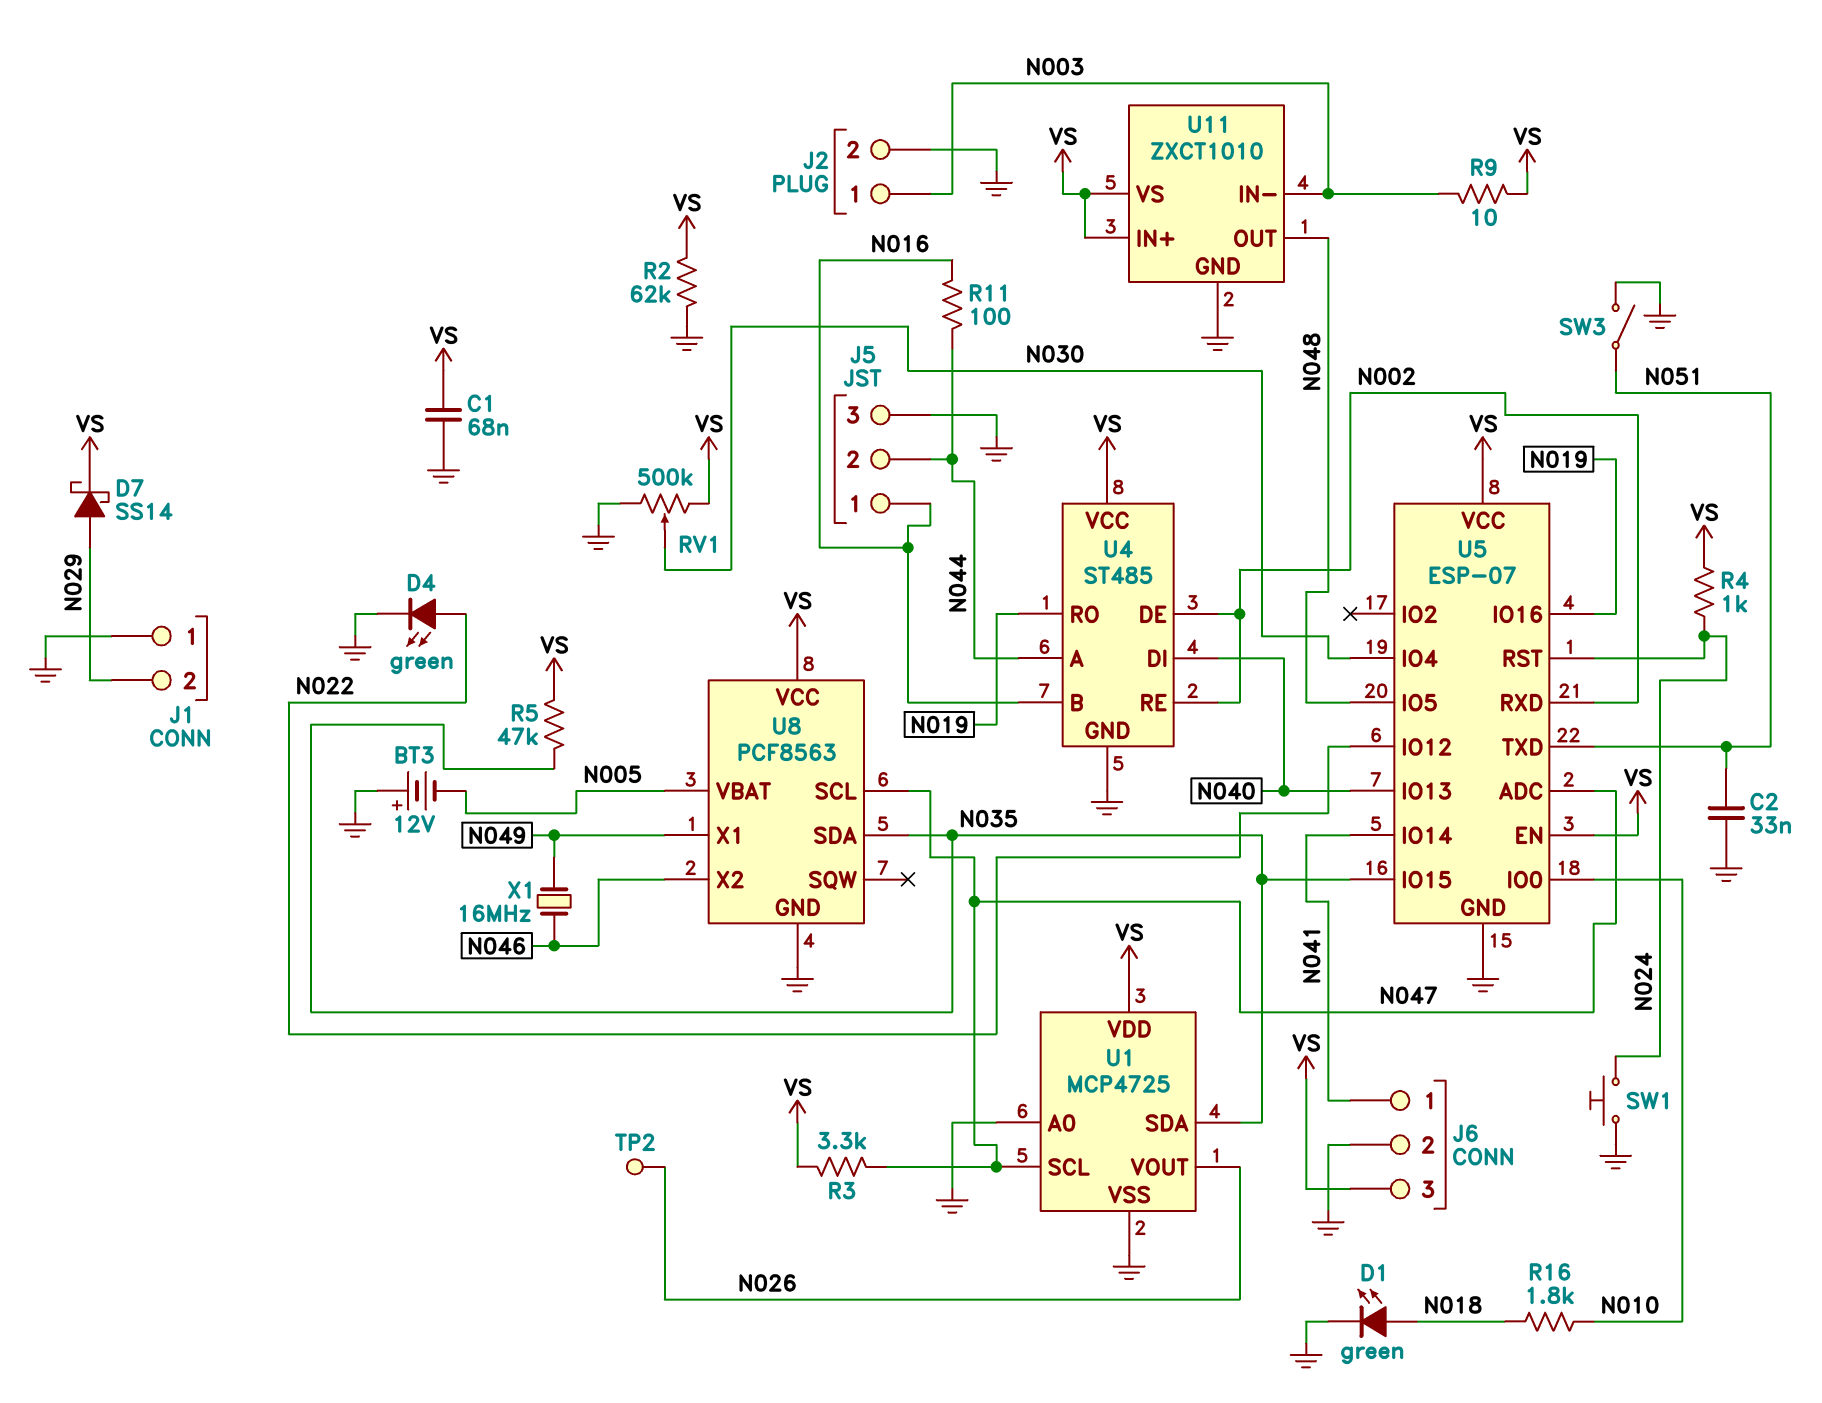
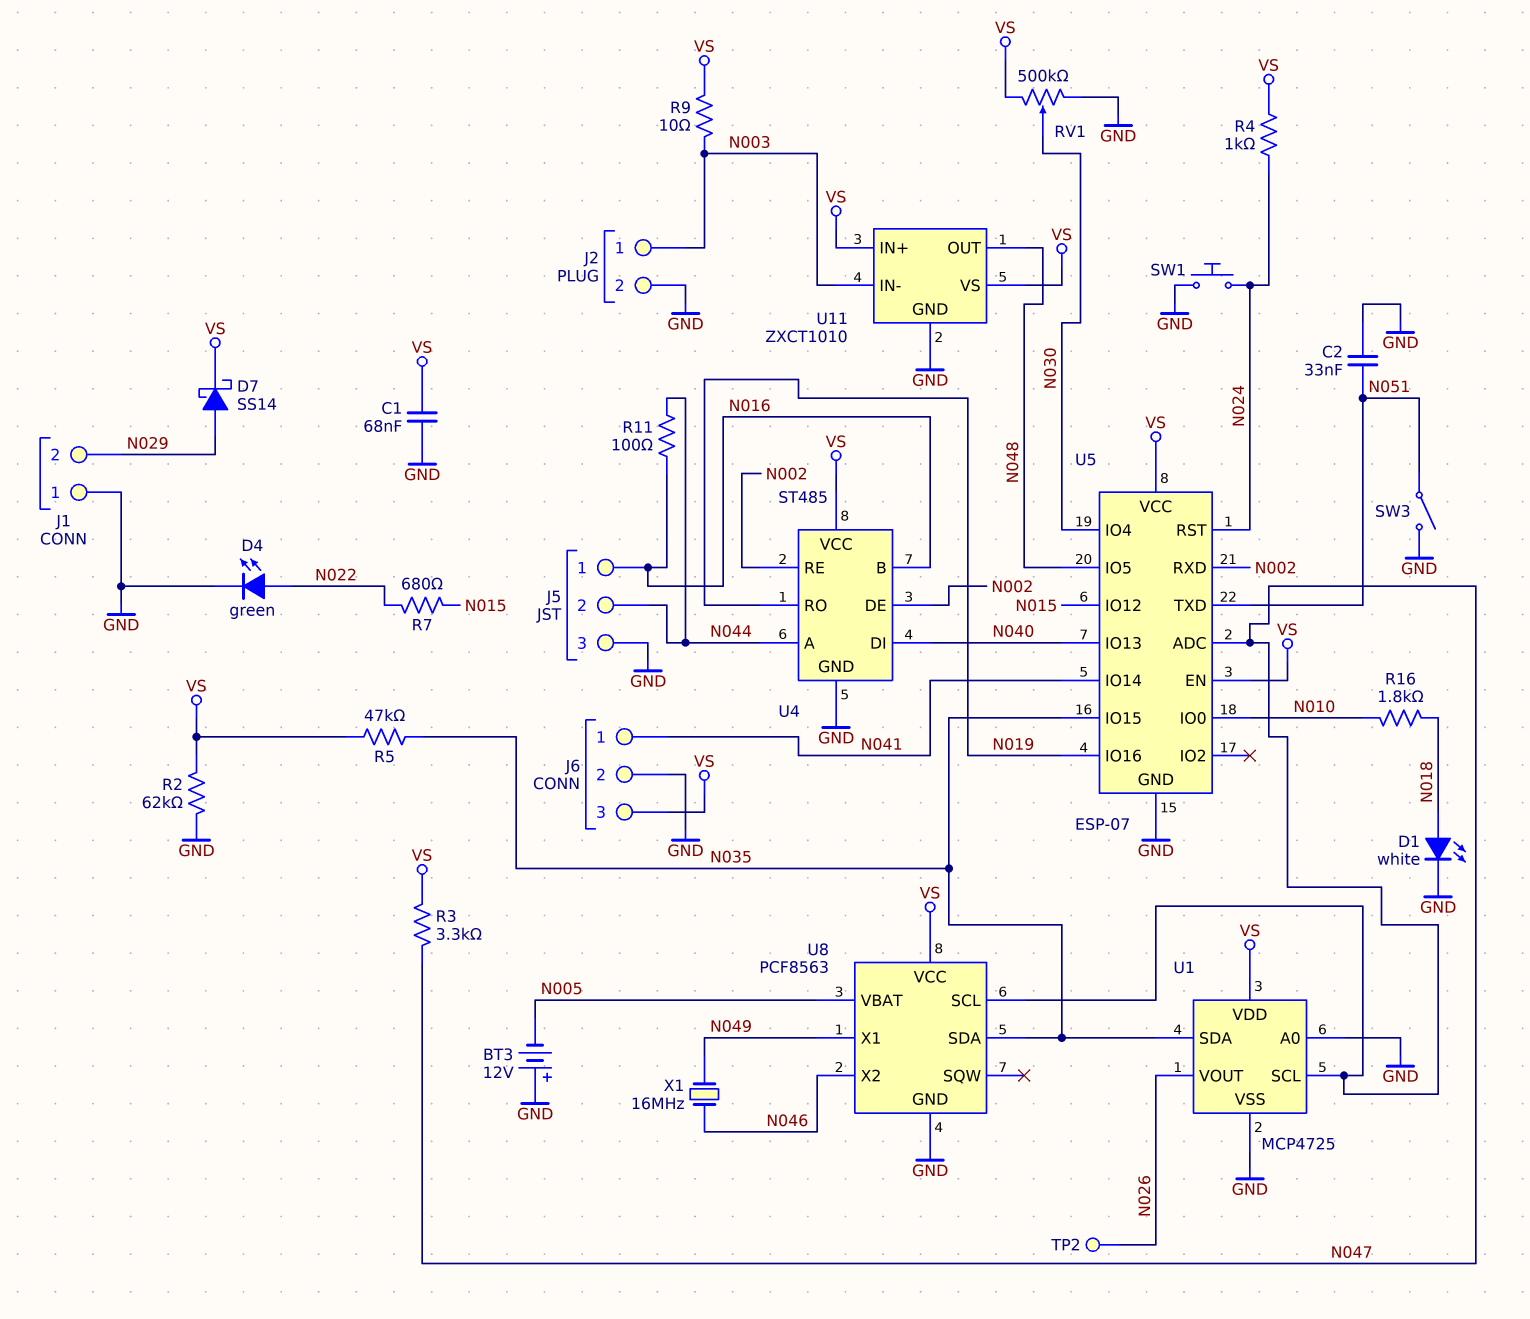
D1: LED green (A N018, K GND) -> LED white (A N018, K GND)
R7: none -> 680 (N015, N022)
U5 pin IO12: N022 -> N015

